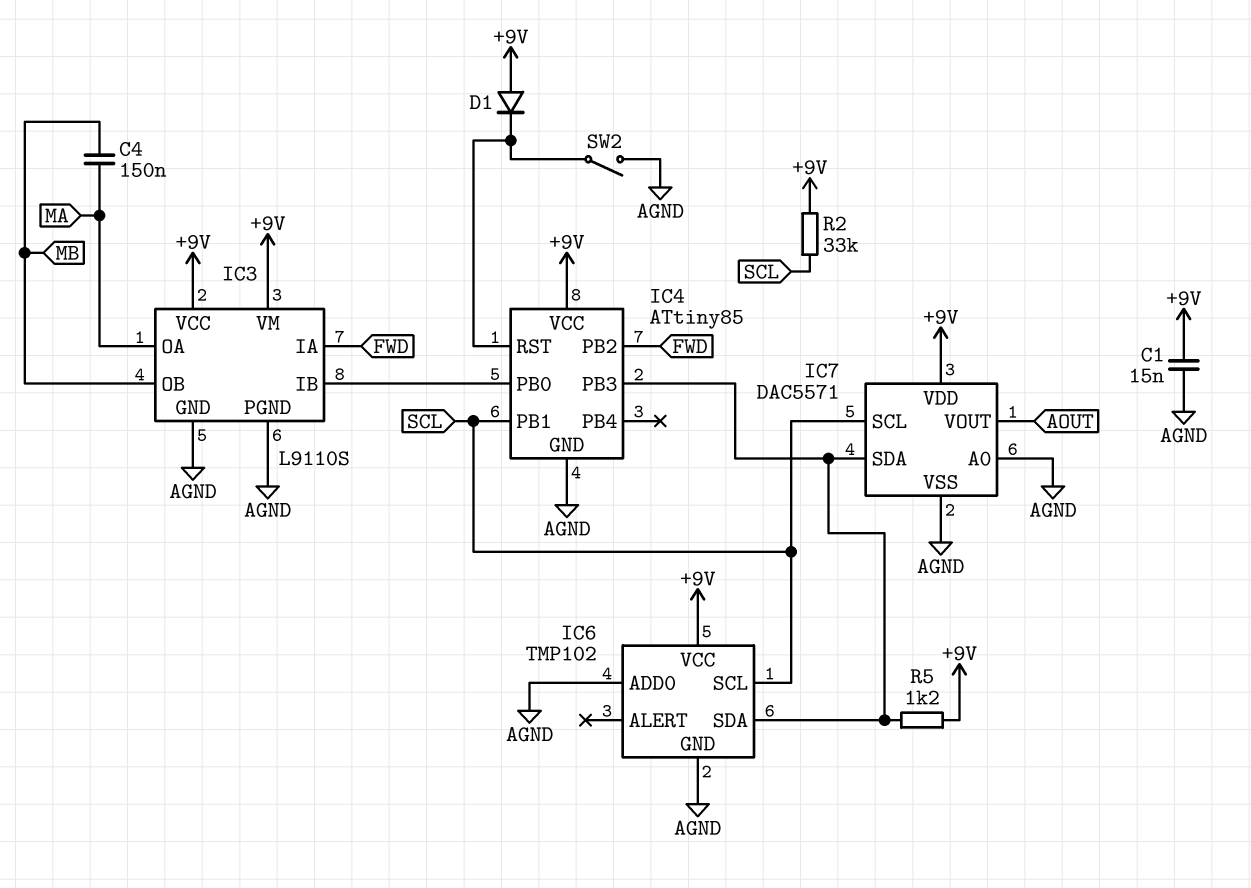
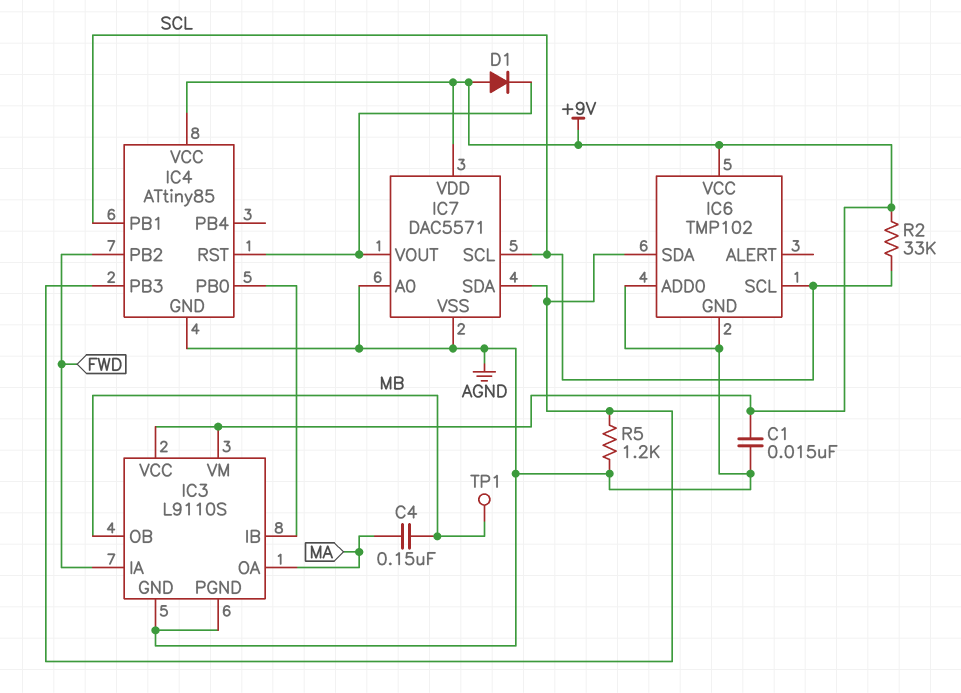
IC7 pin VOUT: AOUT -> IC4/RST
R5: 1.2k (+9V, IC4/PB3) -> 1.2k (AGND, IC4/PB3)
SW2: switch (AGND, IC4/RST) -> none
TP1: none -> test point (MB)

